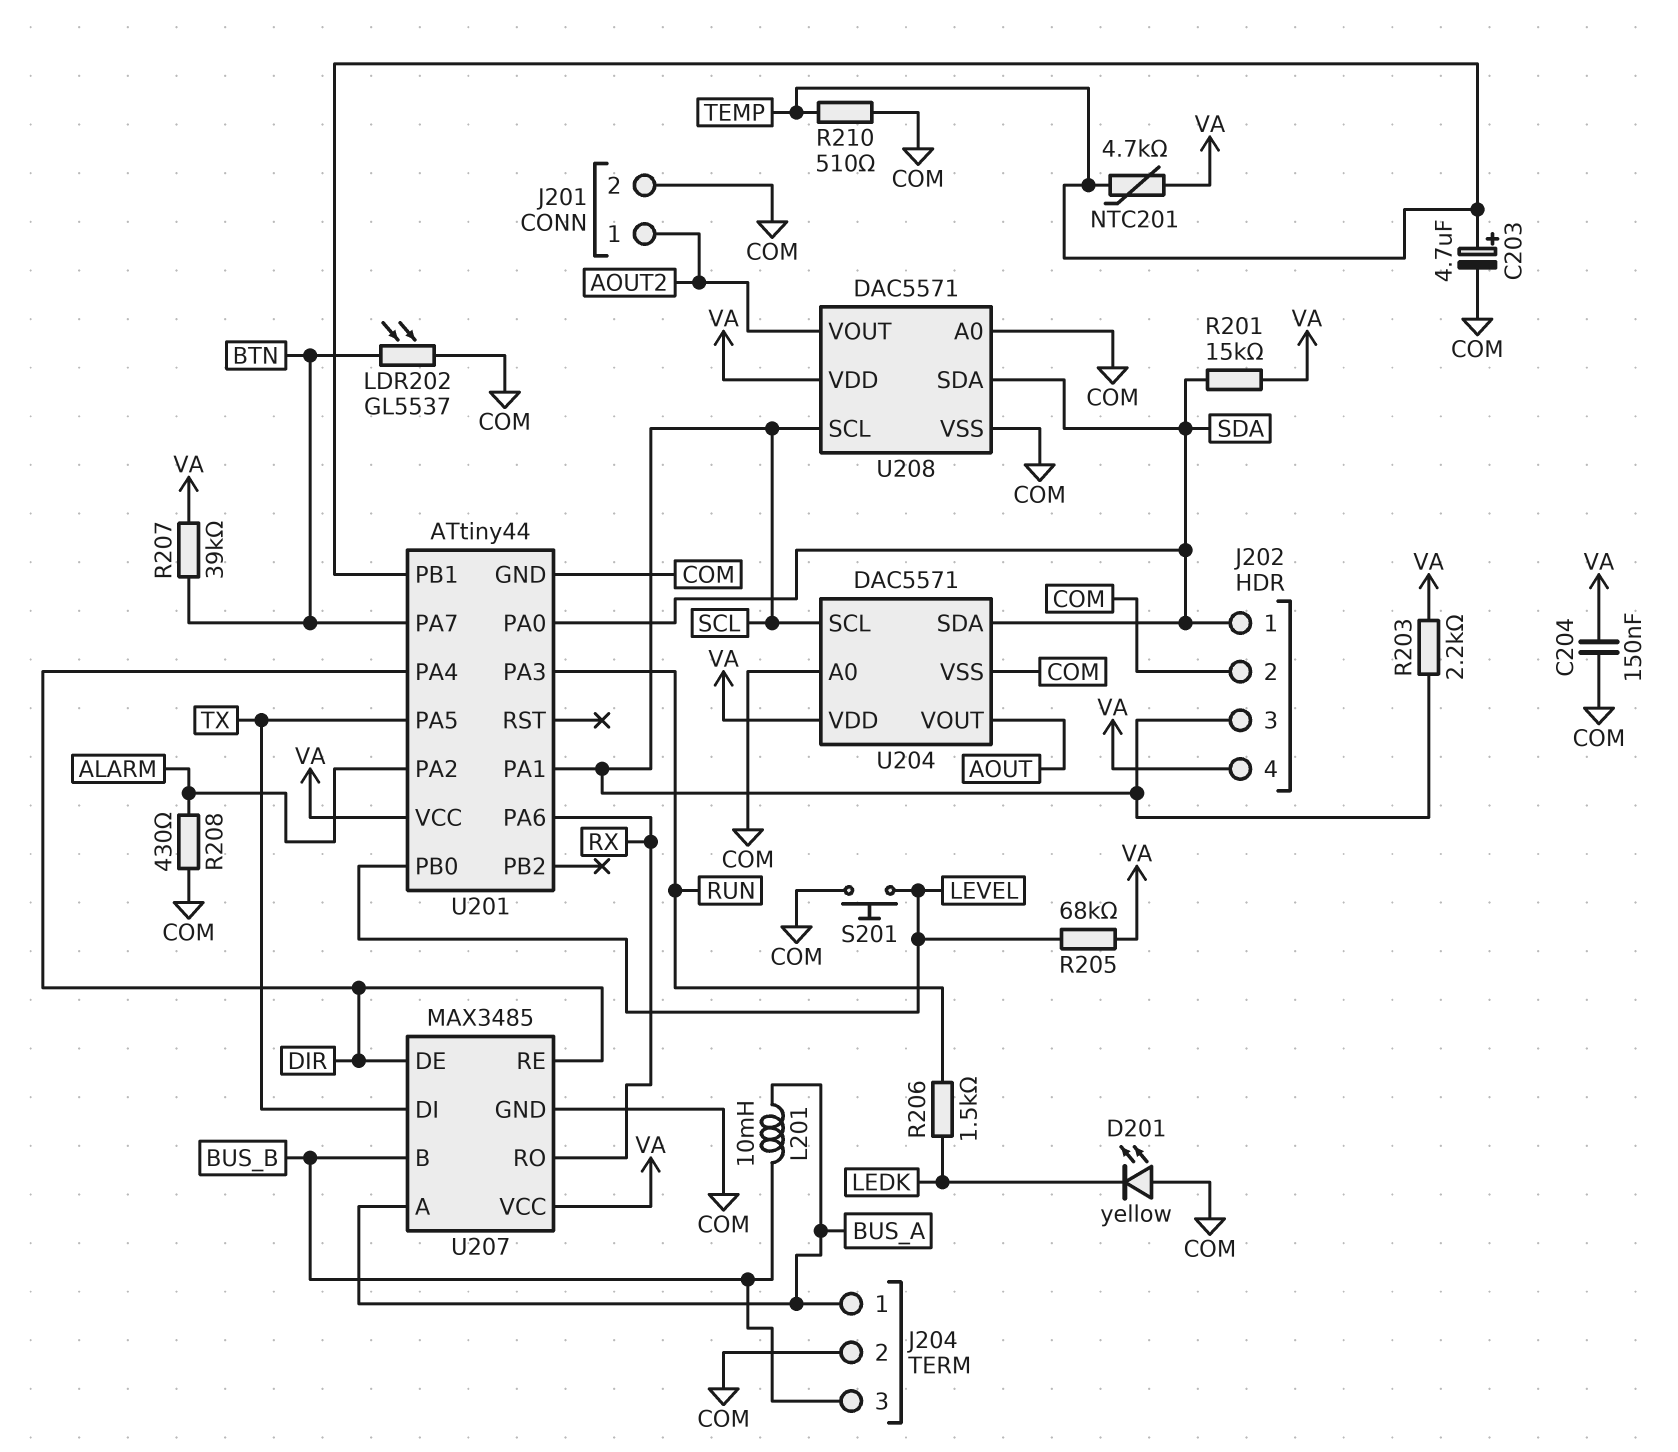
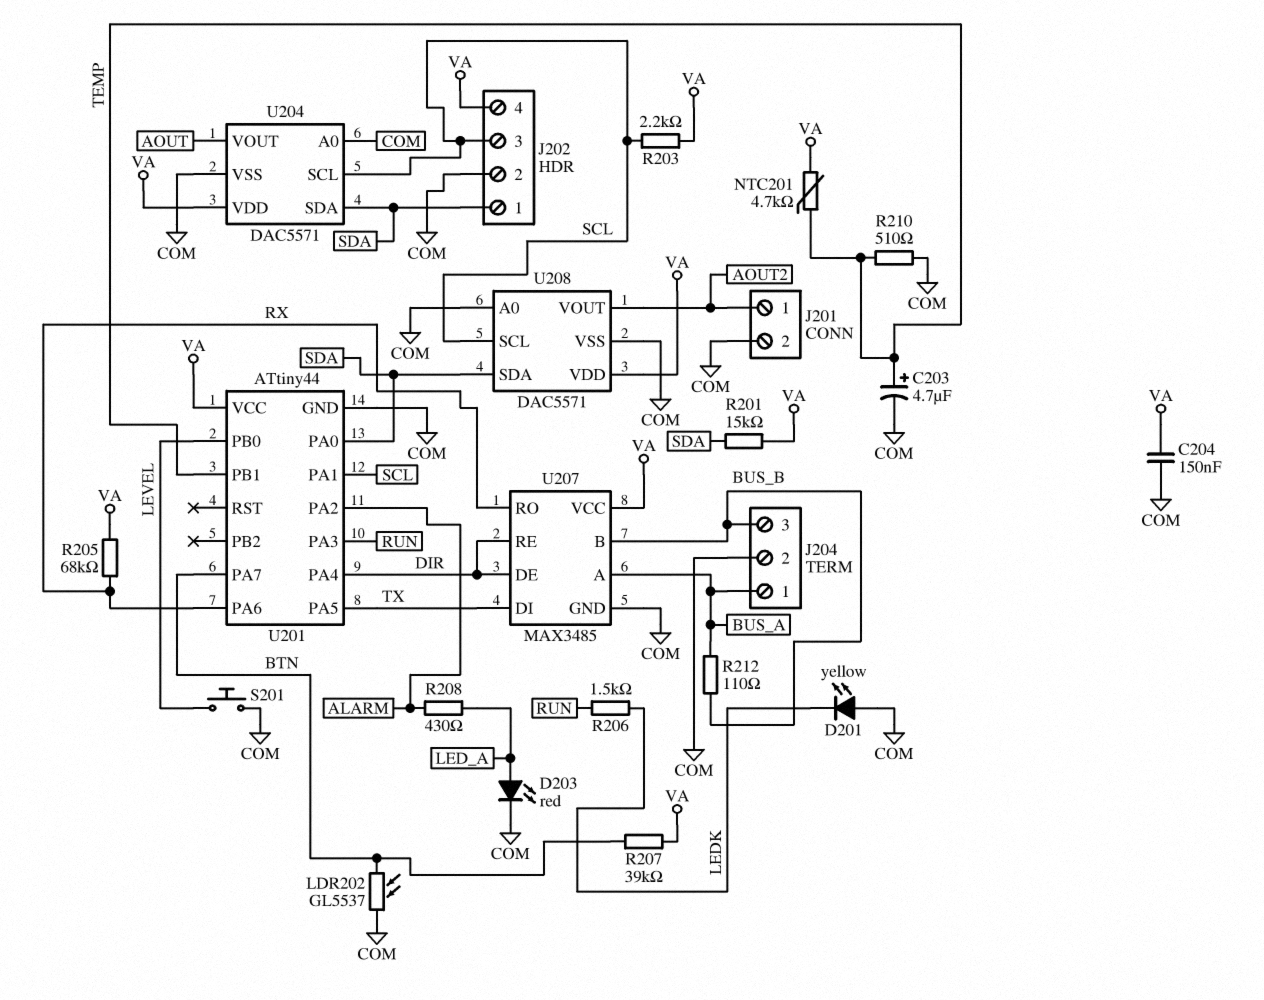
D203: none -> LED red (A LED_A, K COM)
L201: 10mH (BUS_A, BUS_B) -> none
R205: 68k (LEVEL, VA) -> 68k (RX, VA)
R208: 430 (ALARM, COM) -> 430 (ALARM, LED_A)
R212: none -> 110 (BUS_A, BUS_B)

